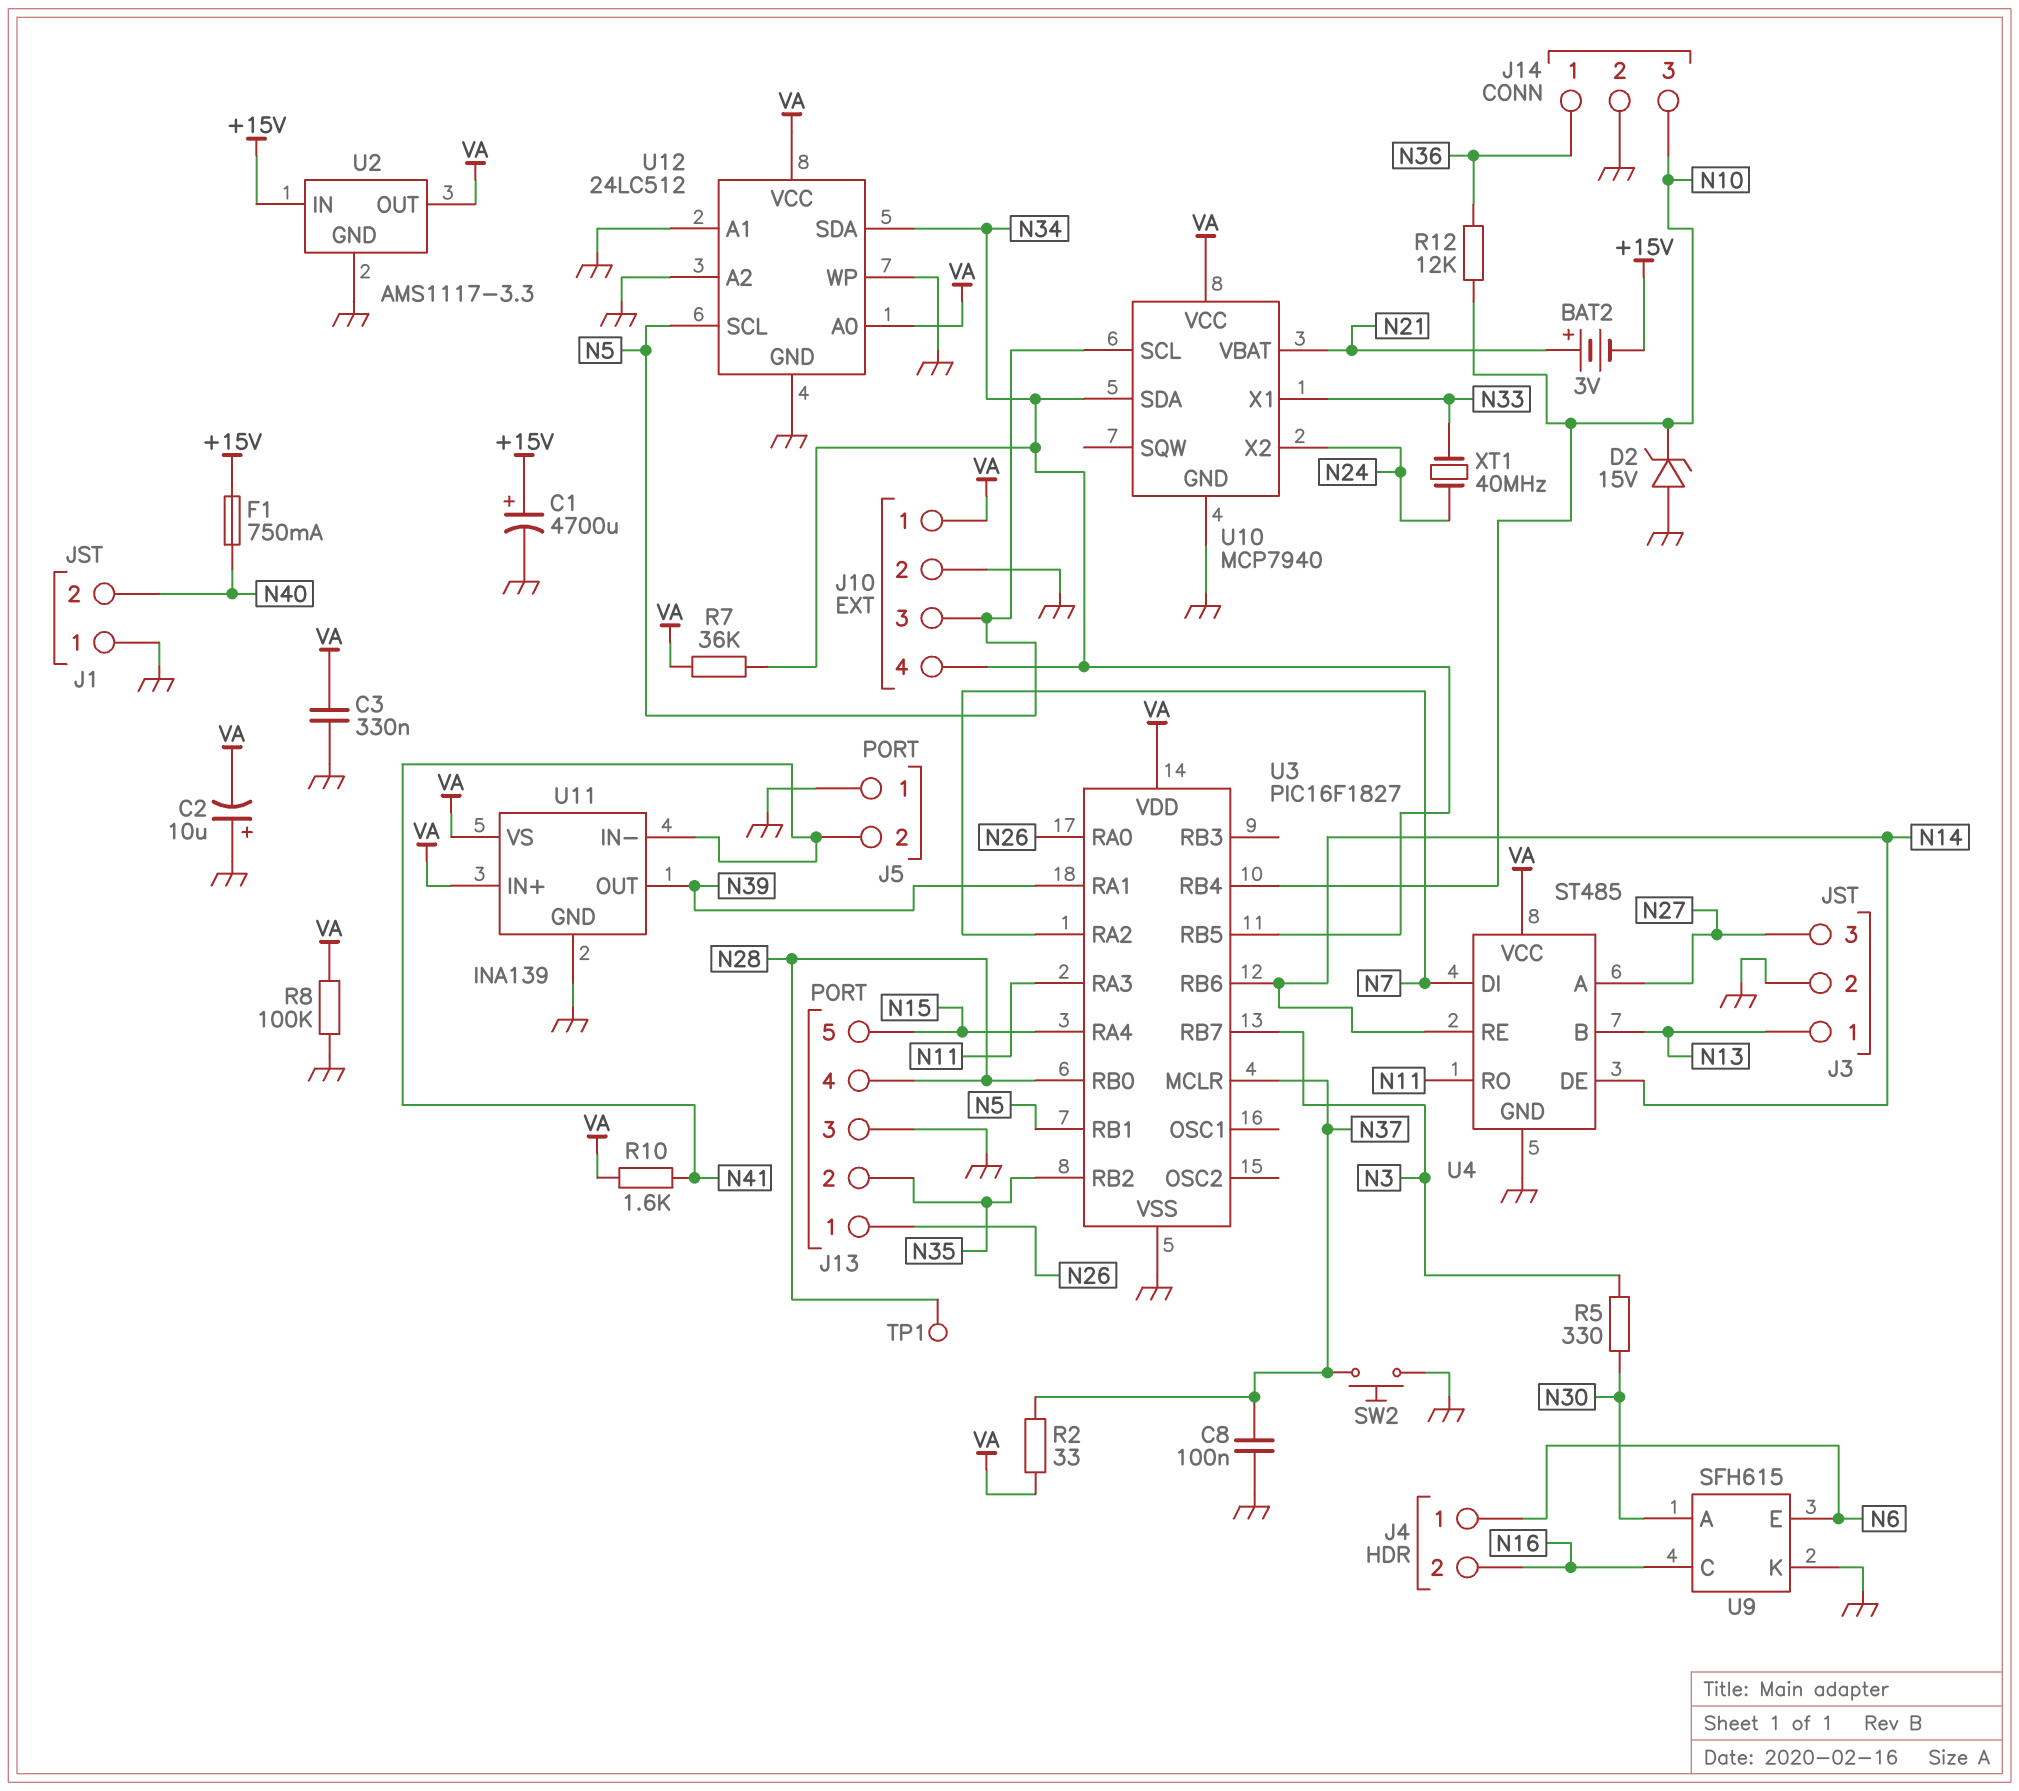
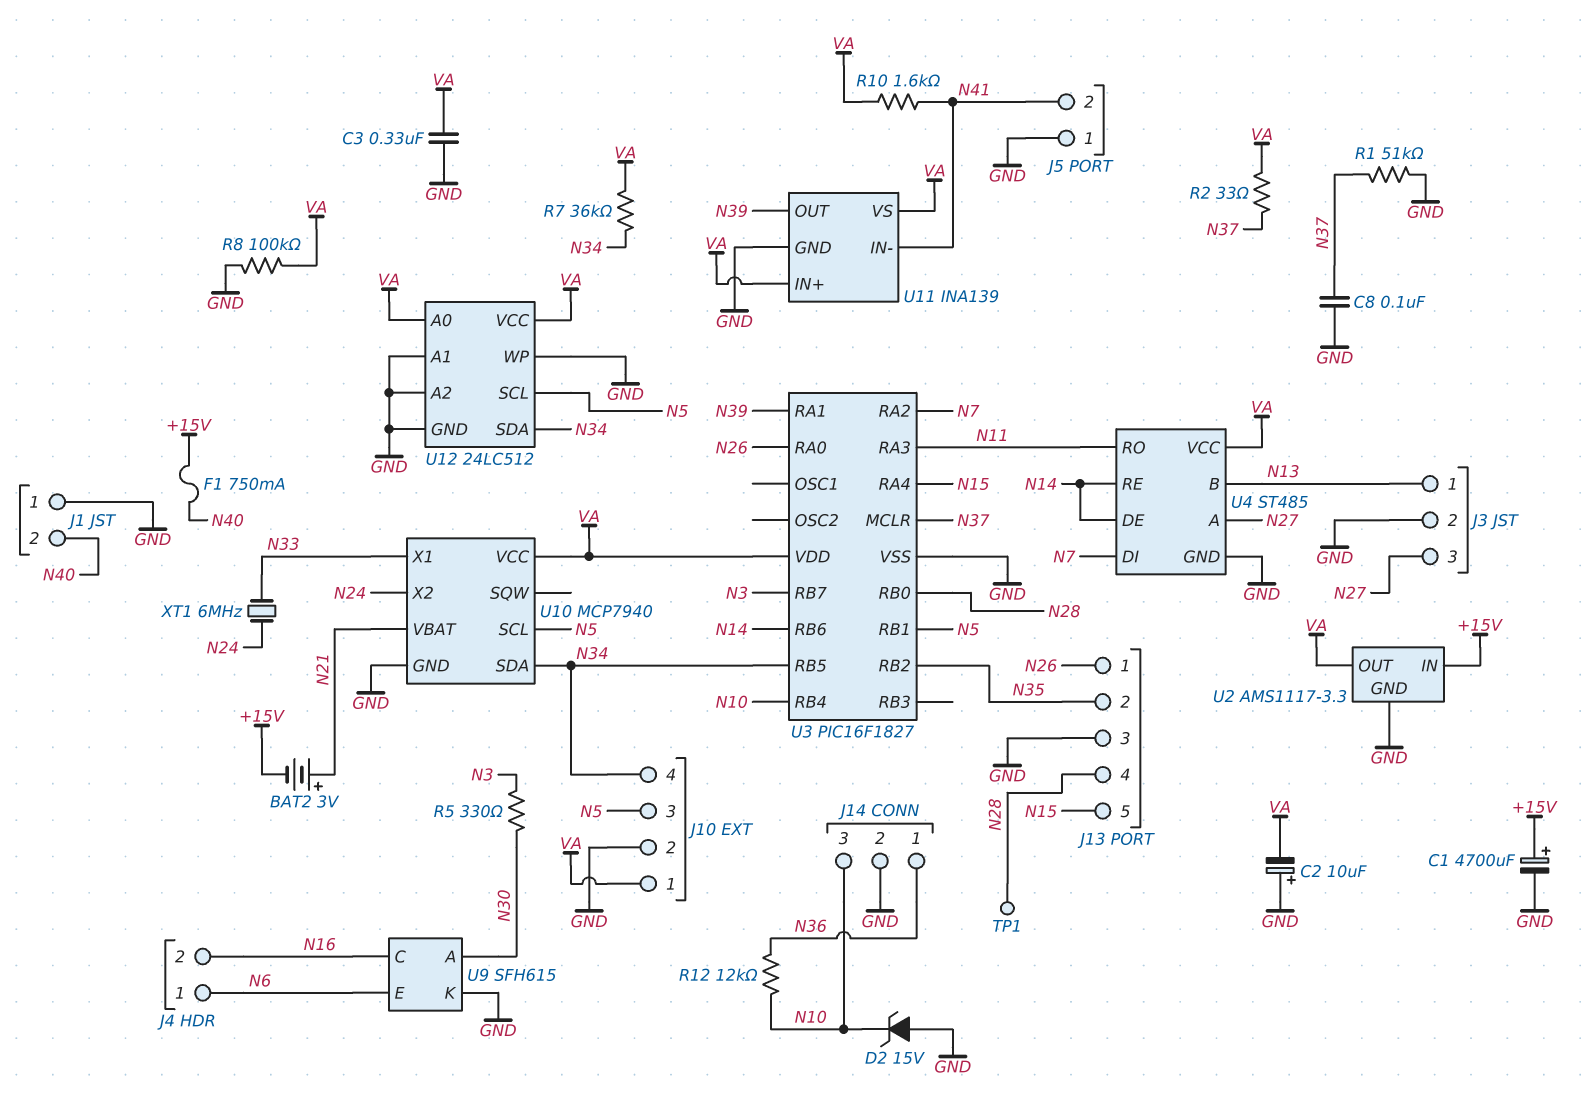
R1: none -> 51k (GND, N37)
SW2: button (GND, N37) -> none
XT1: 40MHz (N24, N33) -> 6MHz (N24, N33)

